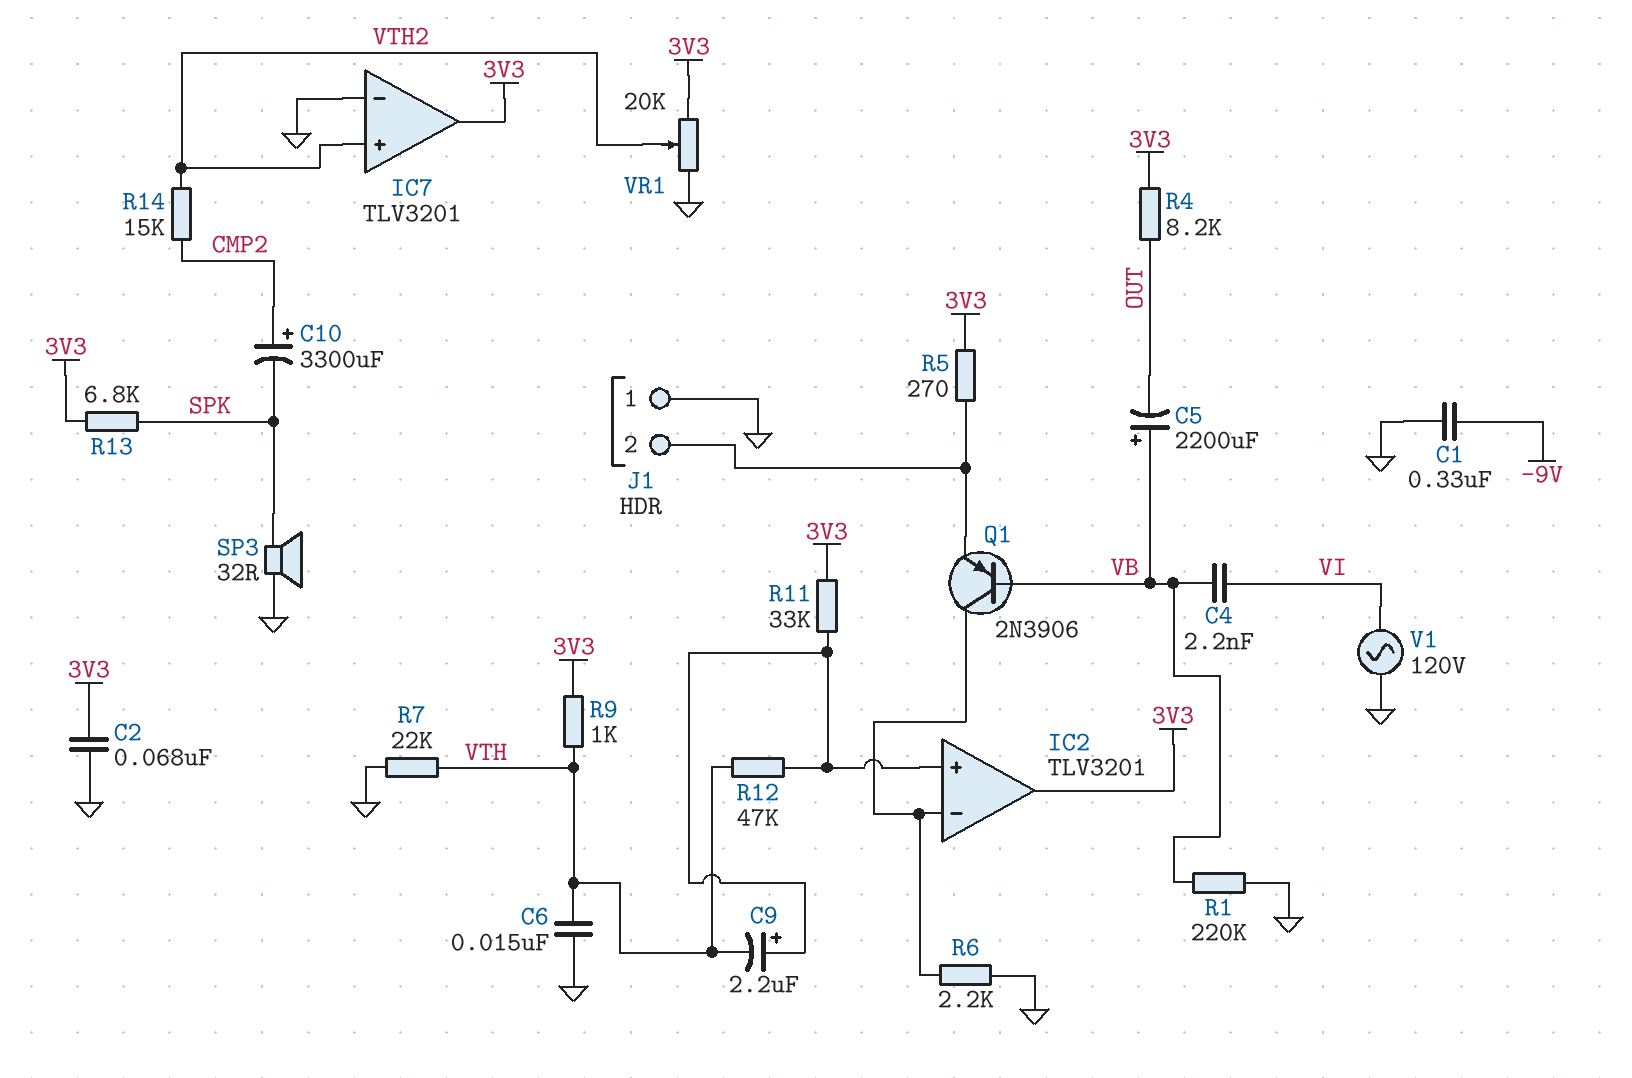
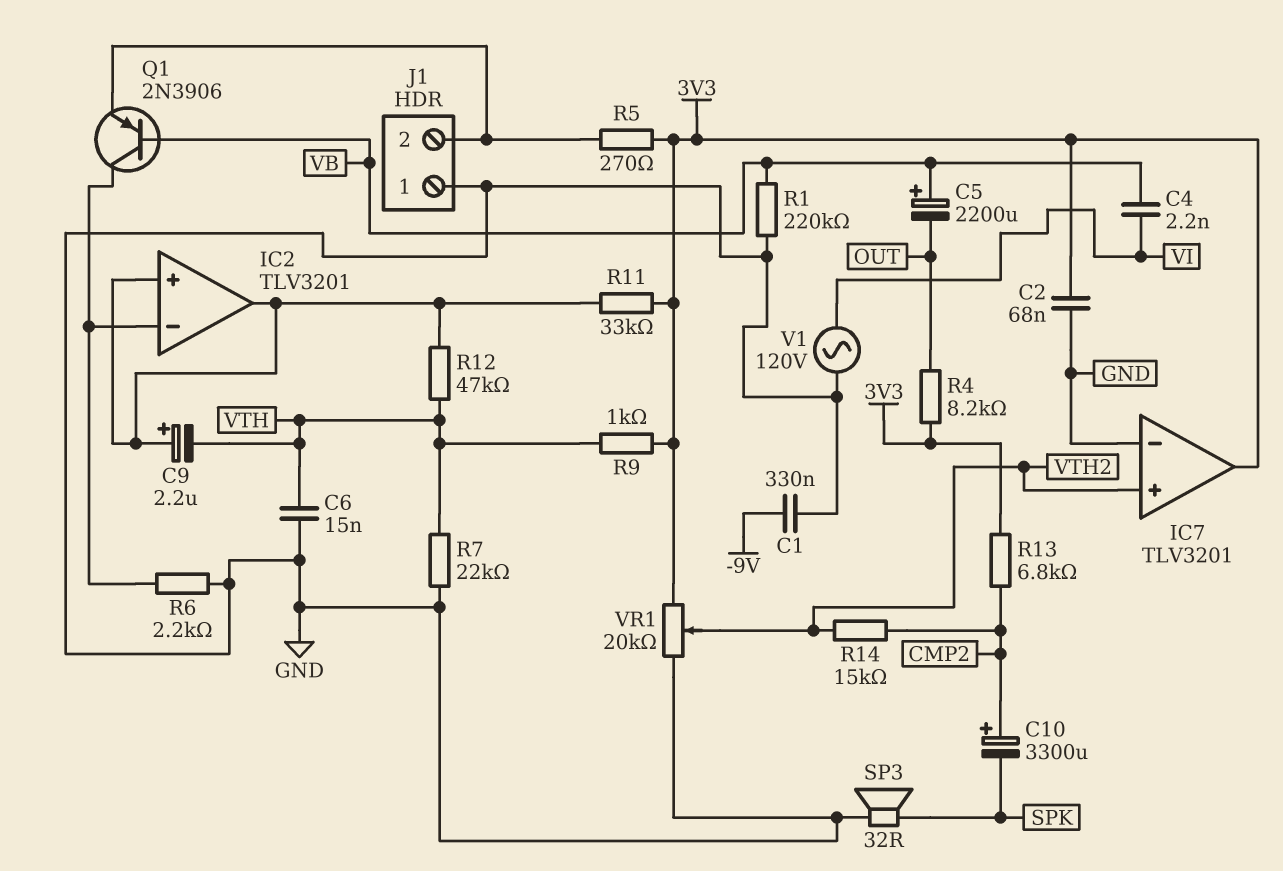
IC2 pin out: 3V3 -> IC2/in+
R13: 6.8k (3V3, SPK) -> 6.8k (3V3, CMP2)

